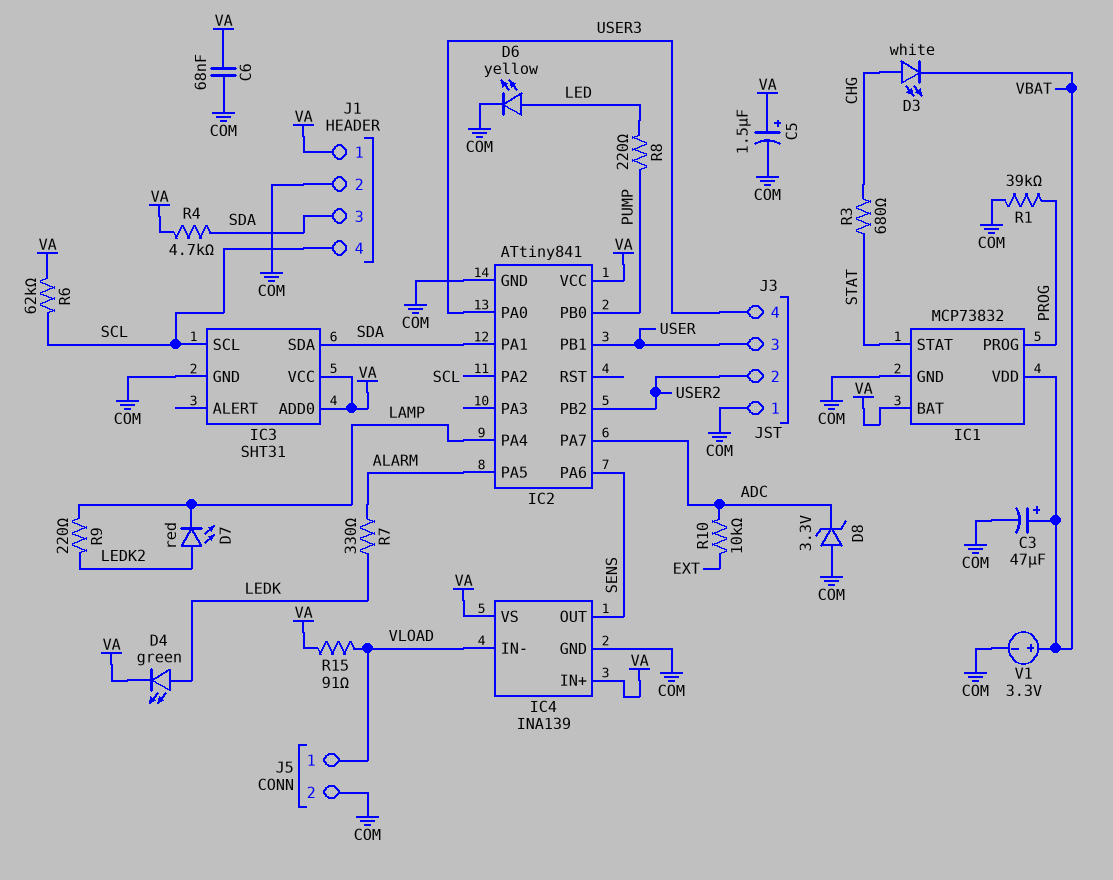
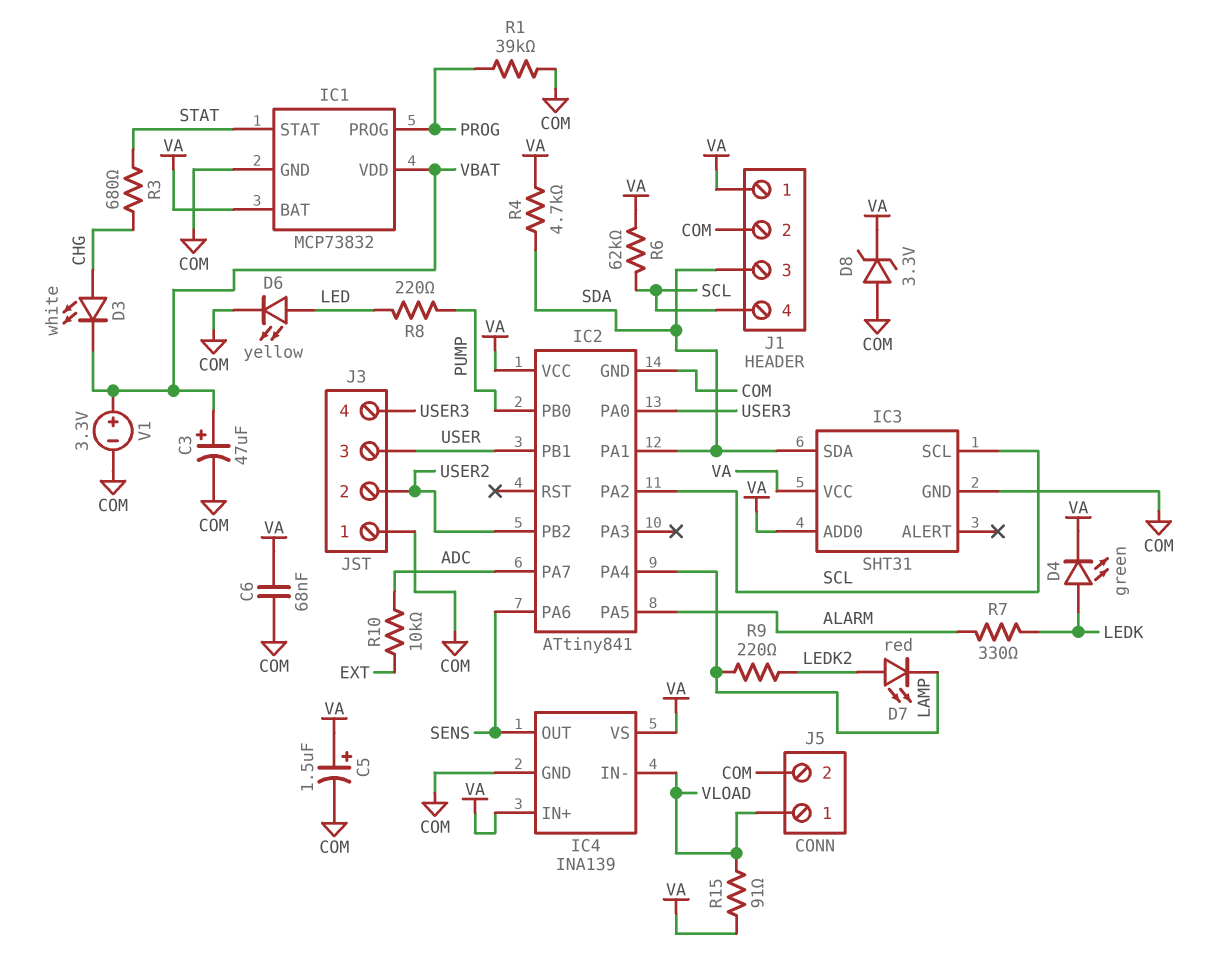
D8: zener 3.3V (A COM, K ADC) -> zener 3.3V (A COM, K VA)

